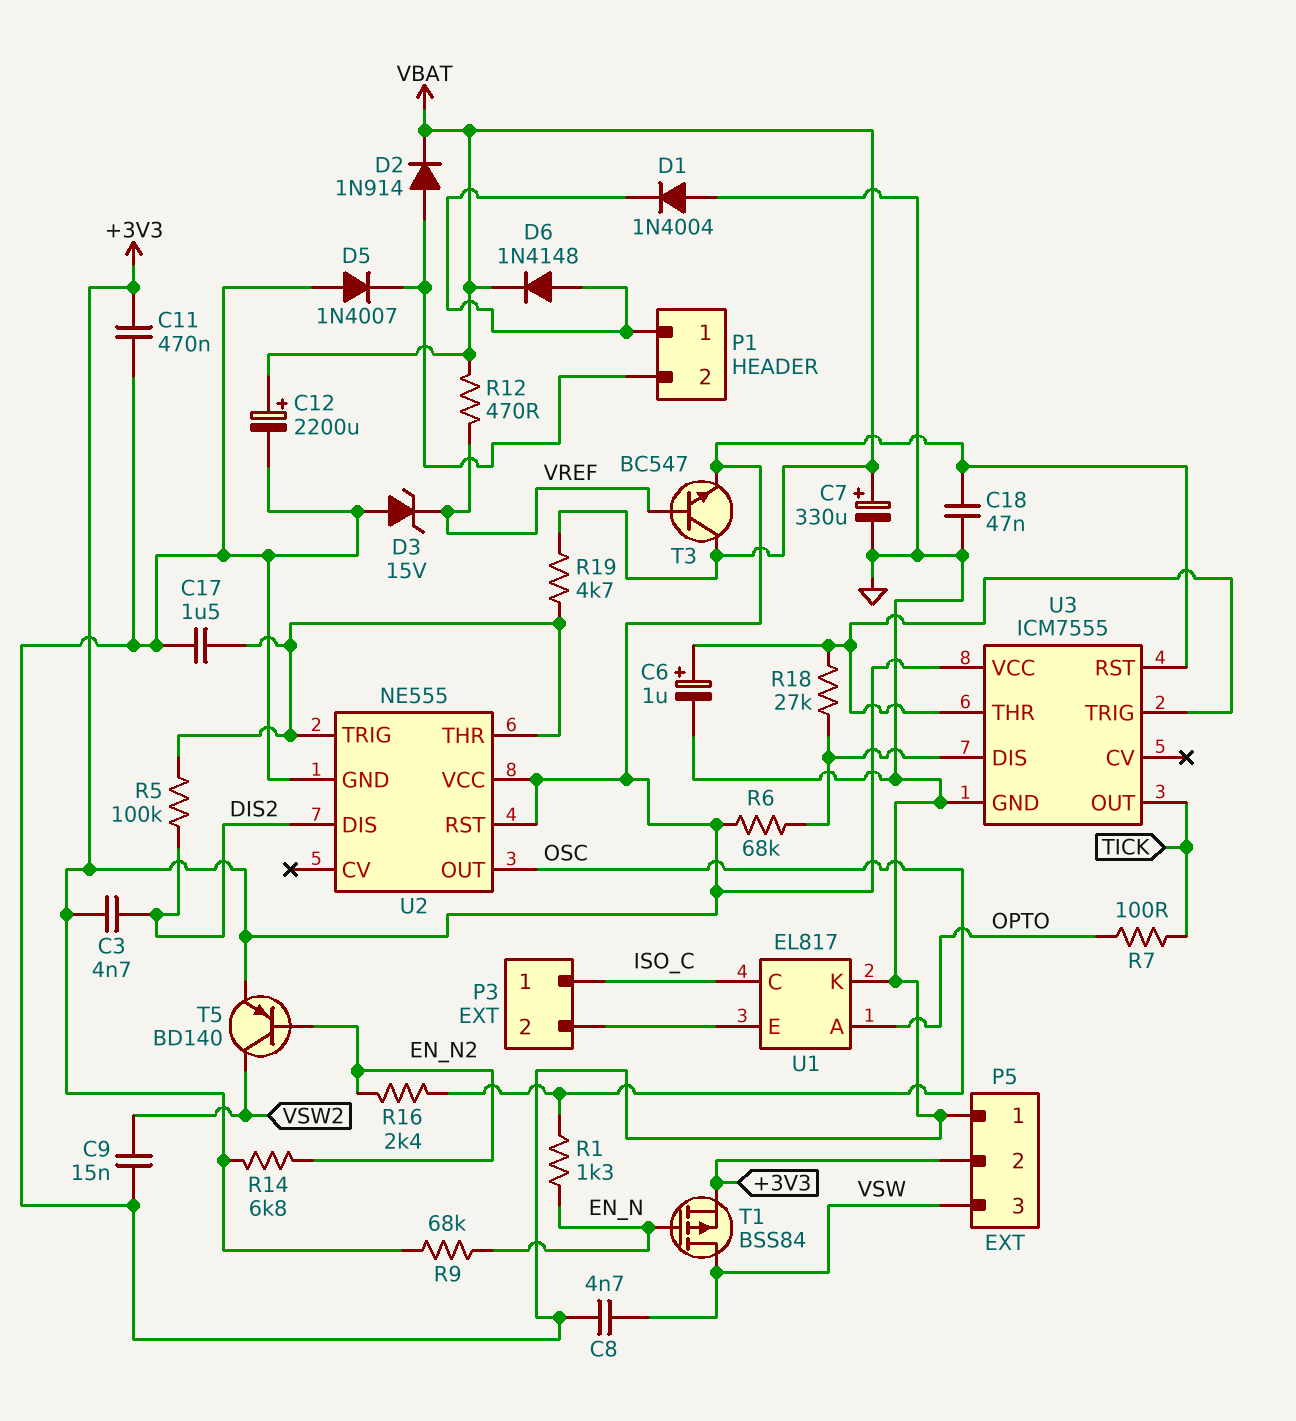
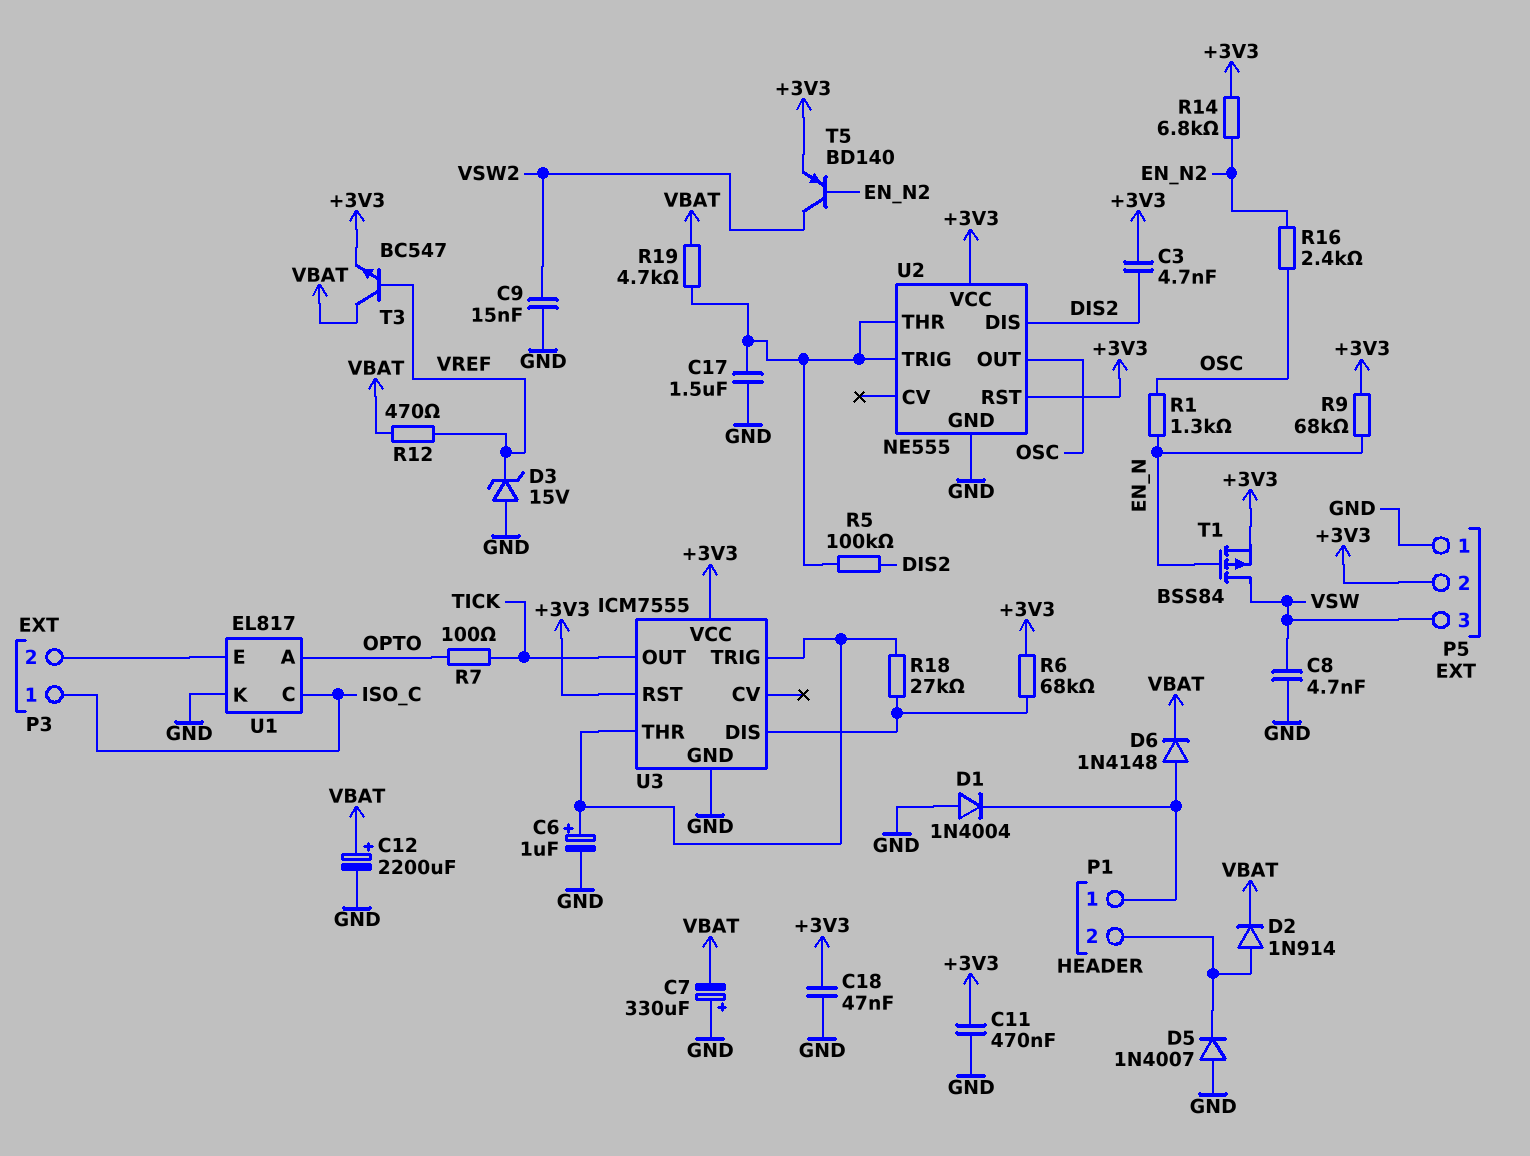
C7: 330uF (plus VBAT, minus GND) -> 330uF (plus GND, minus VBAT)

